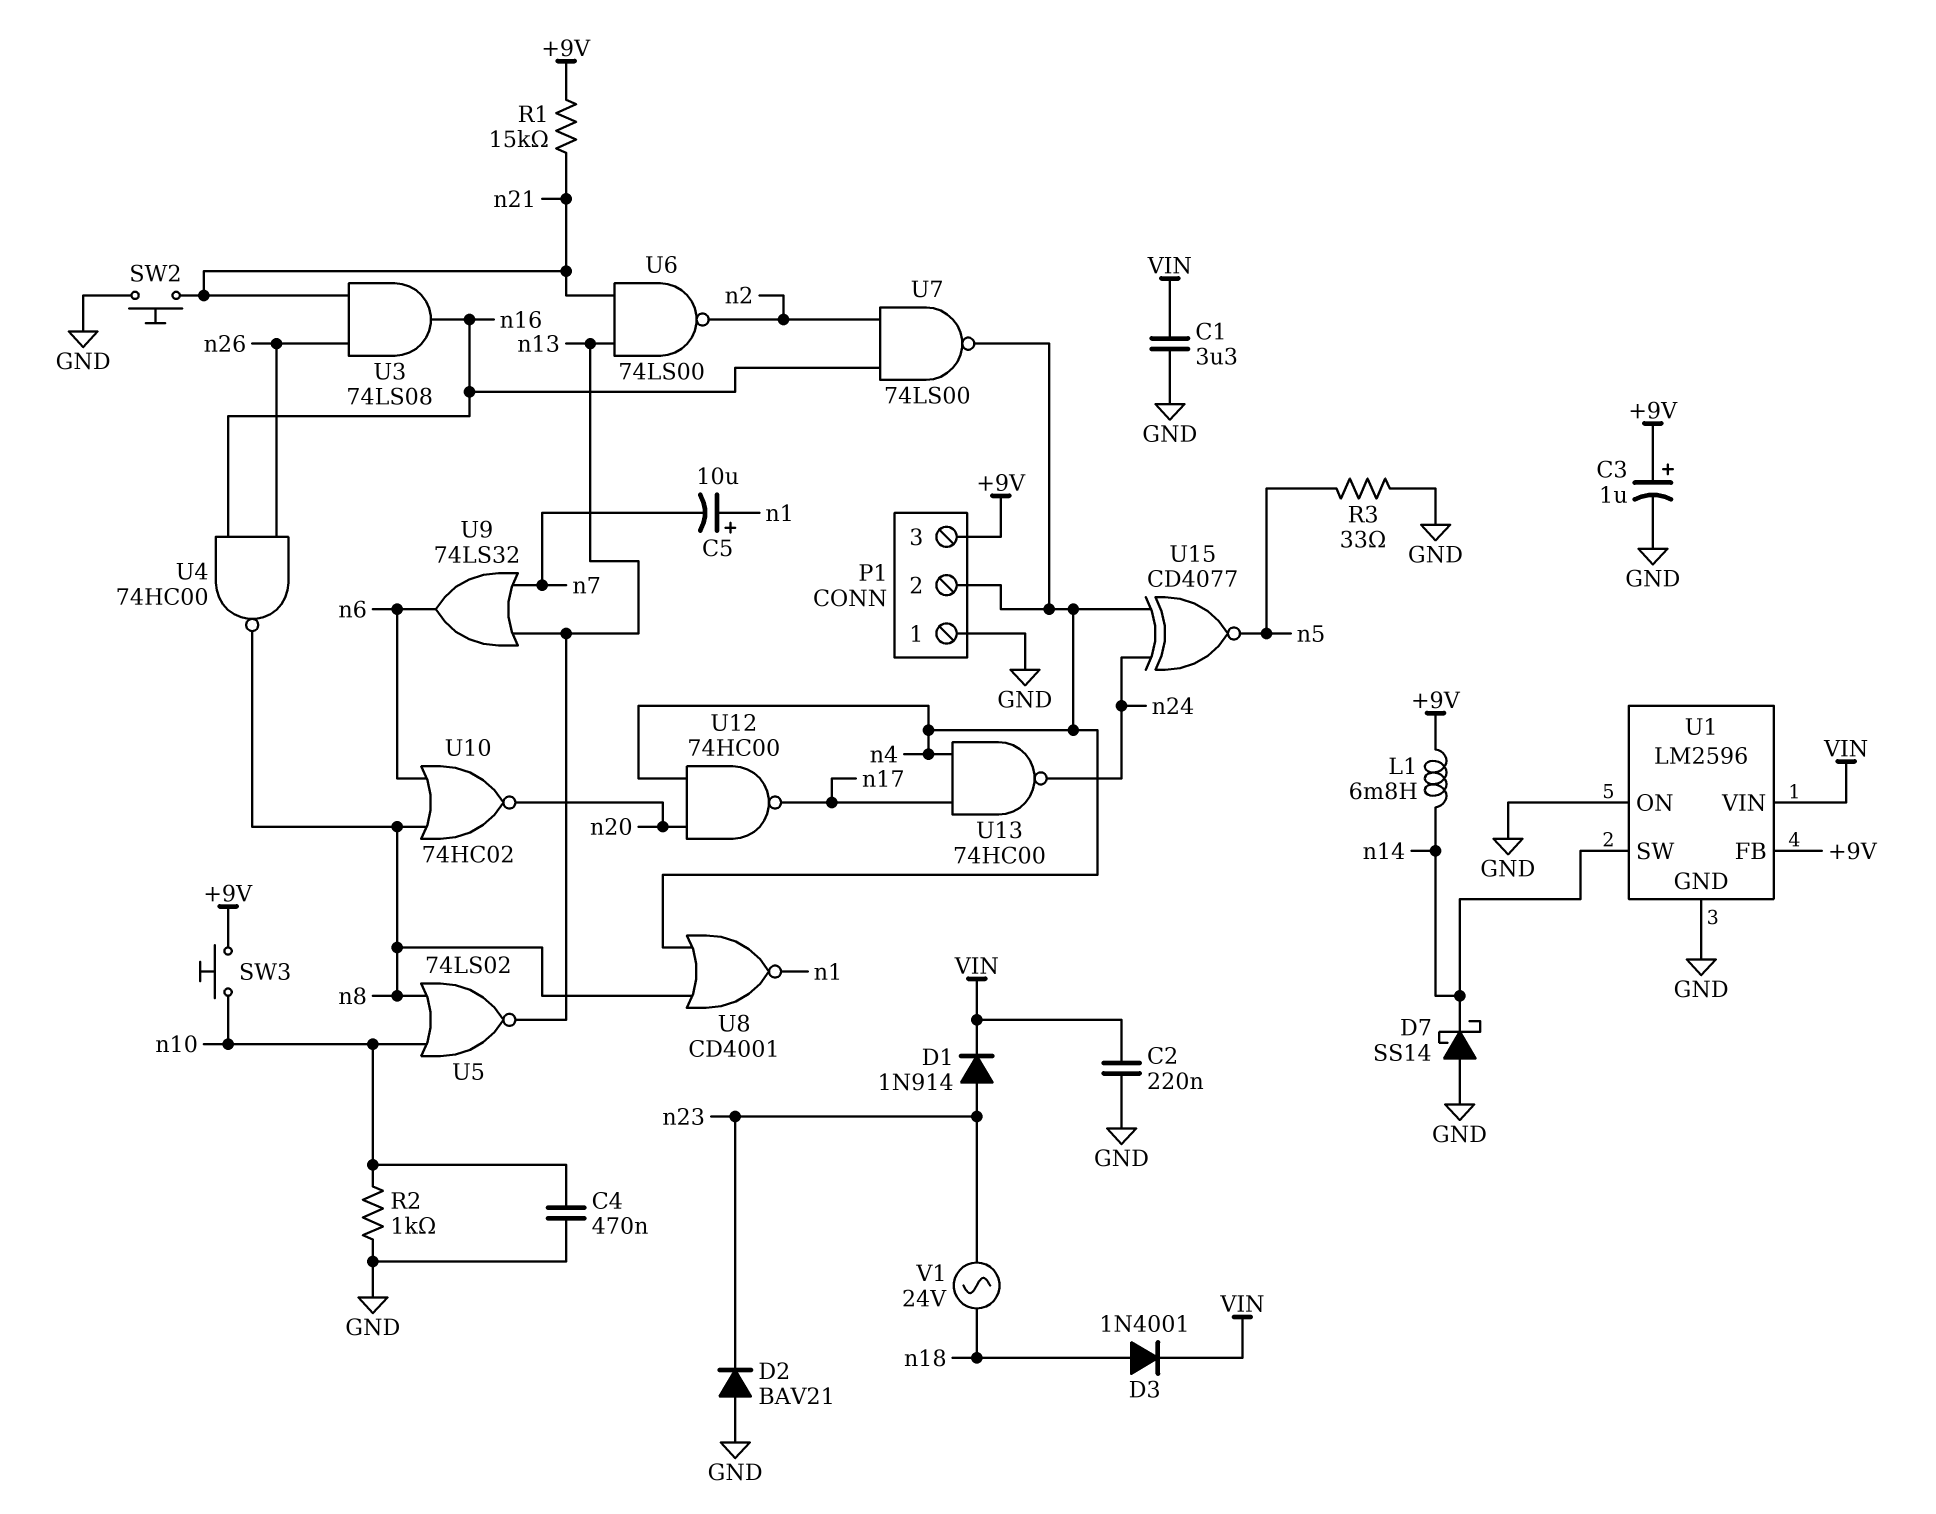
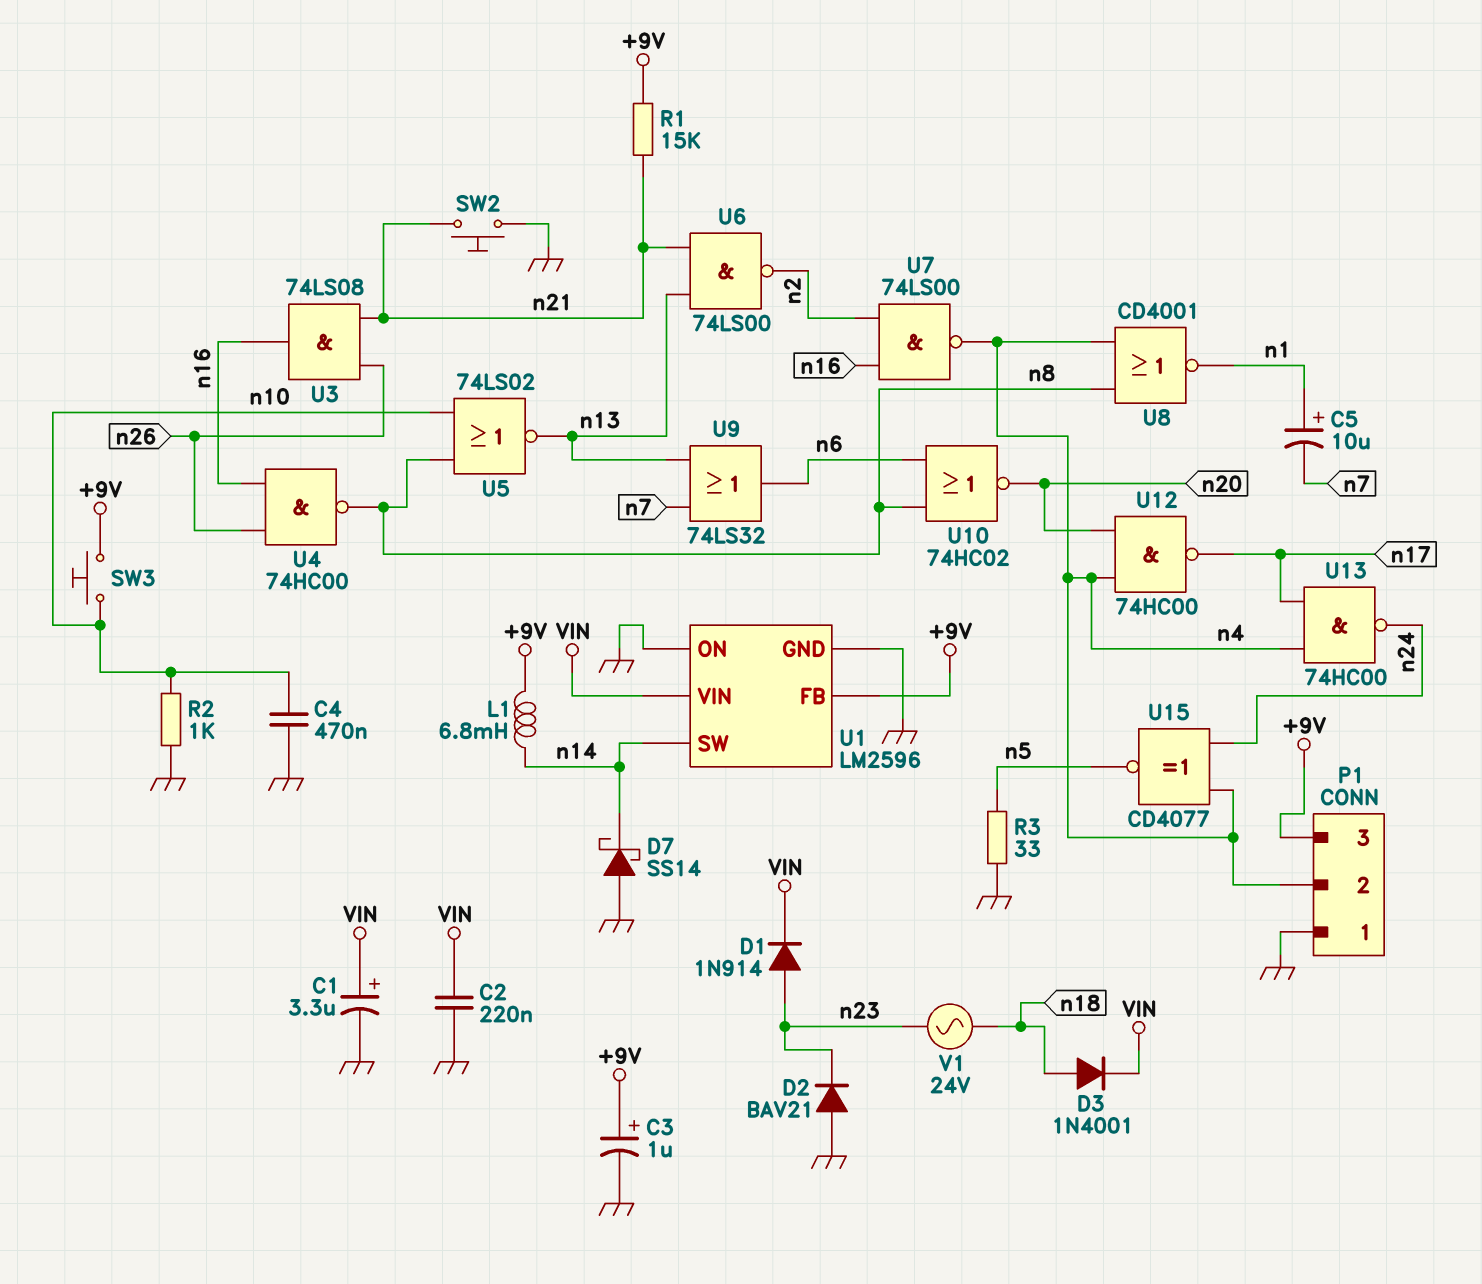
C1: 3.3uF (GND, VIN) -> 3.3uF (plus VIN, minus GND)

